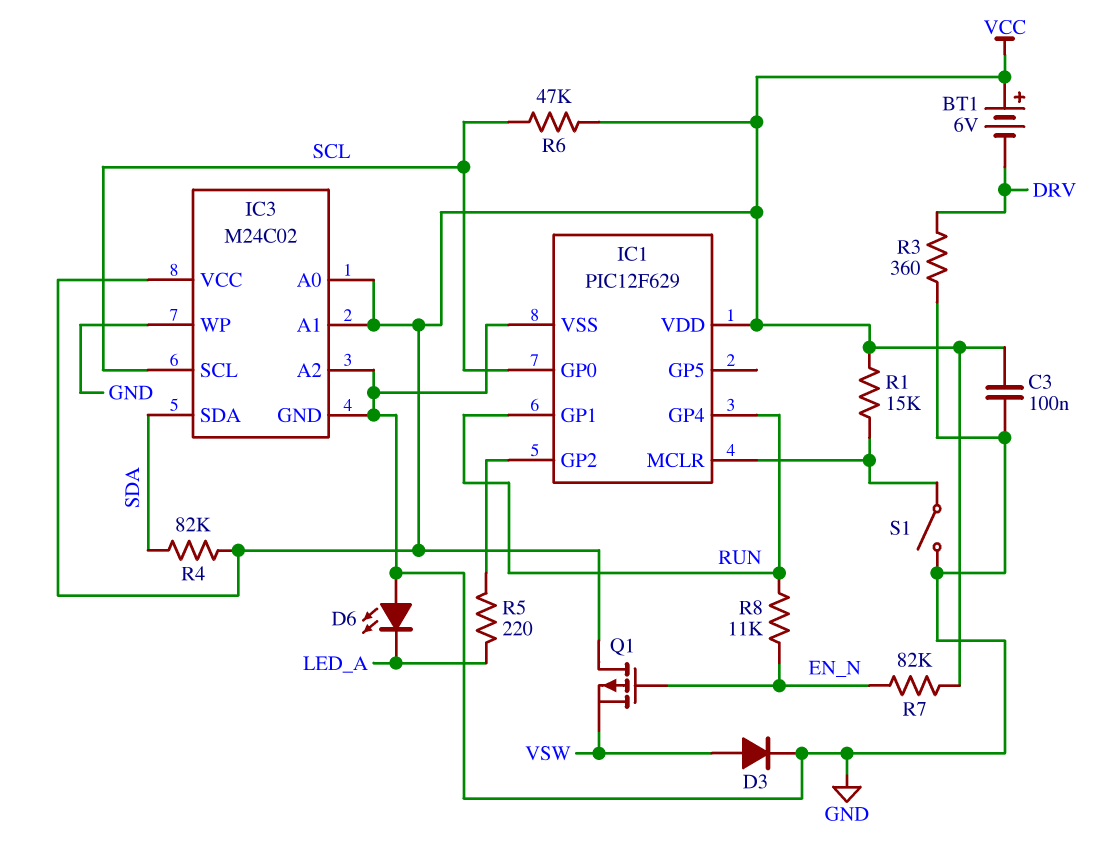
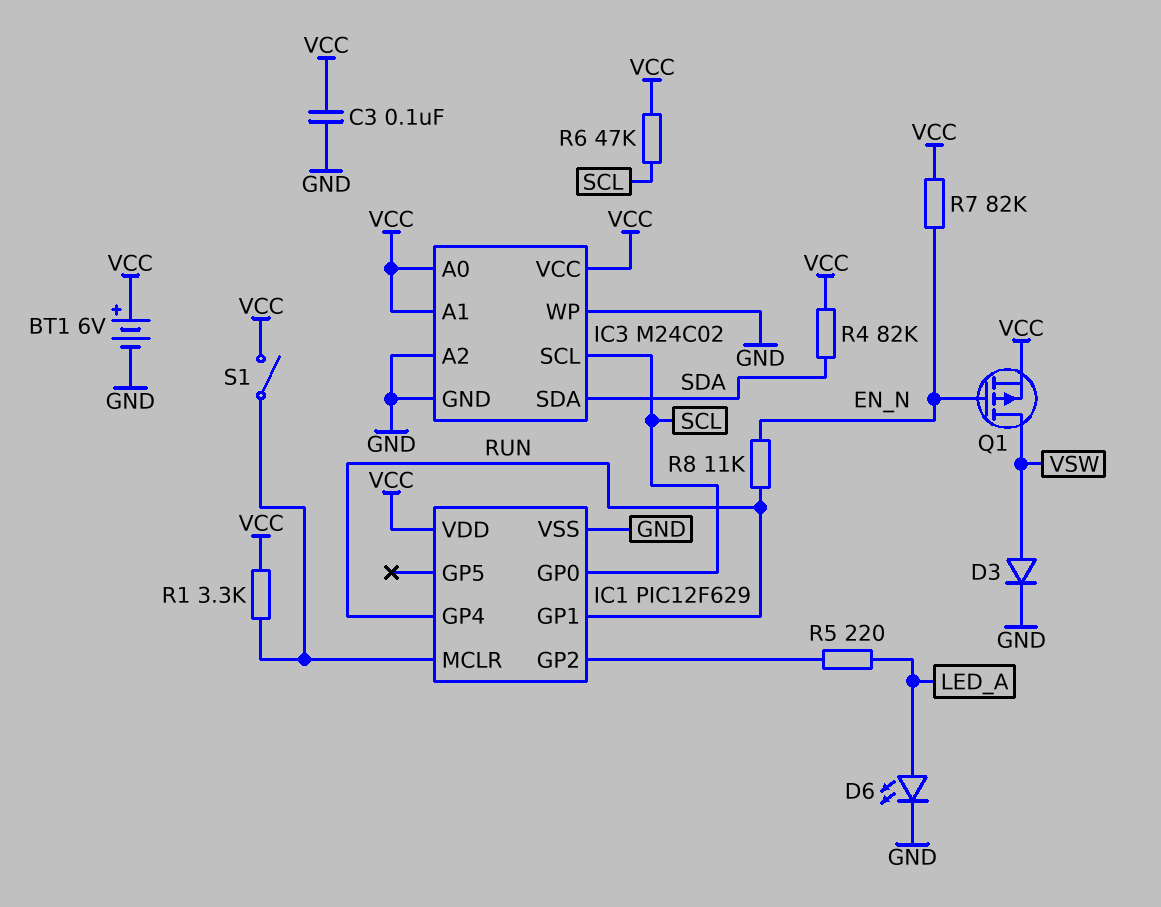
BT1: 6V (plus VCC, minus DRV) -> 6V (plus VCC, minus GND)
D6: LED (A GND, K LED_A) -> LED (A LED_A, K GND)
Q1: PMOS (G EN_N, D VCC, S VSW) -> PMOS (G EN_N, D VSW, S VCC)
R1: 15k (IC1/MCLR, VCC) -> 3.3k (IC1/MCLR, VCC)
R3: 360 (DRV, GND) -> none
S1: switch (GND, IC1/MCLR) -> switch (IC1/MCLR, VCC)

